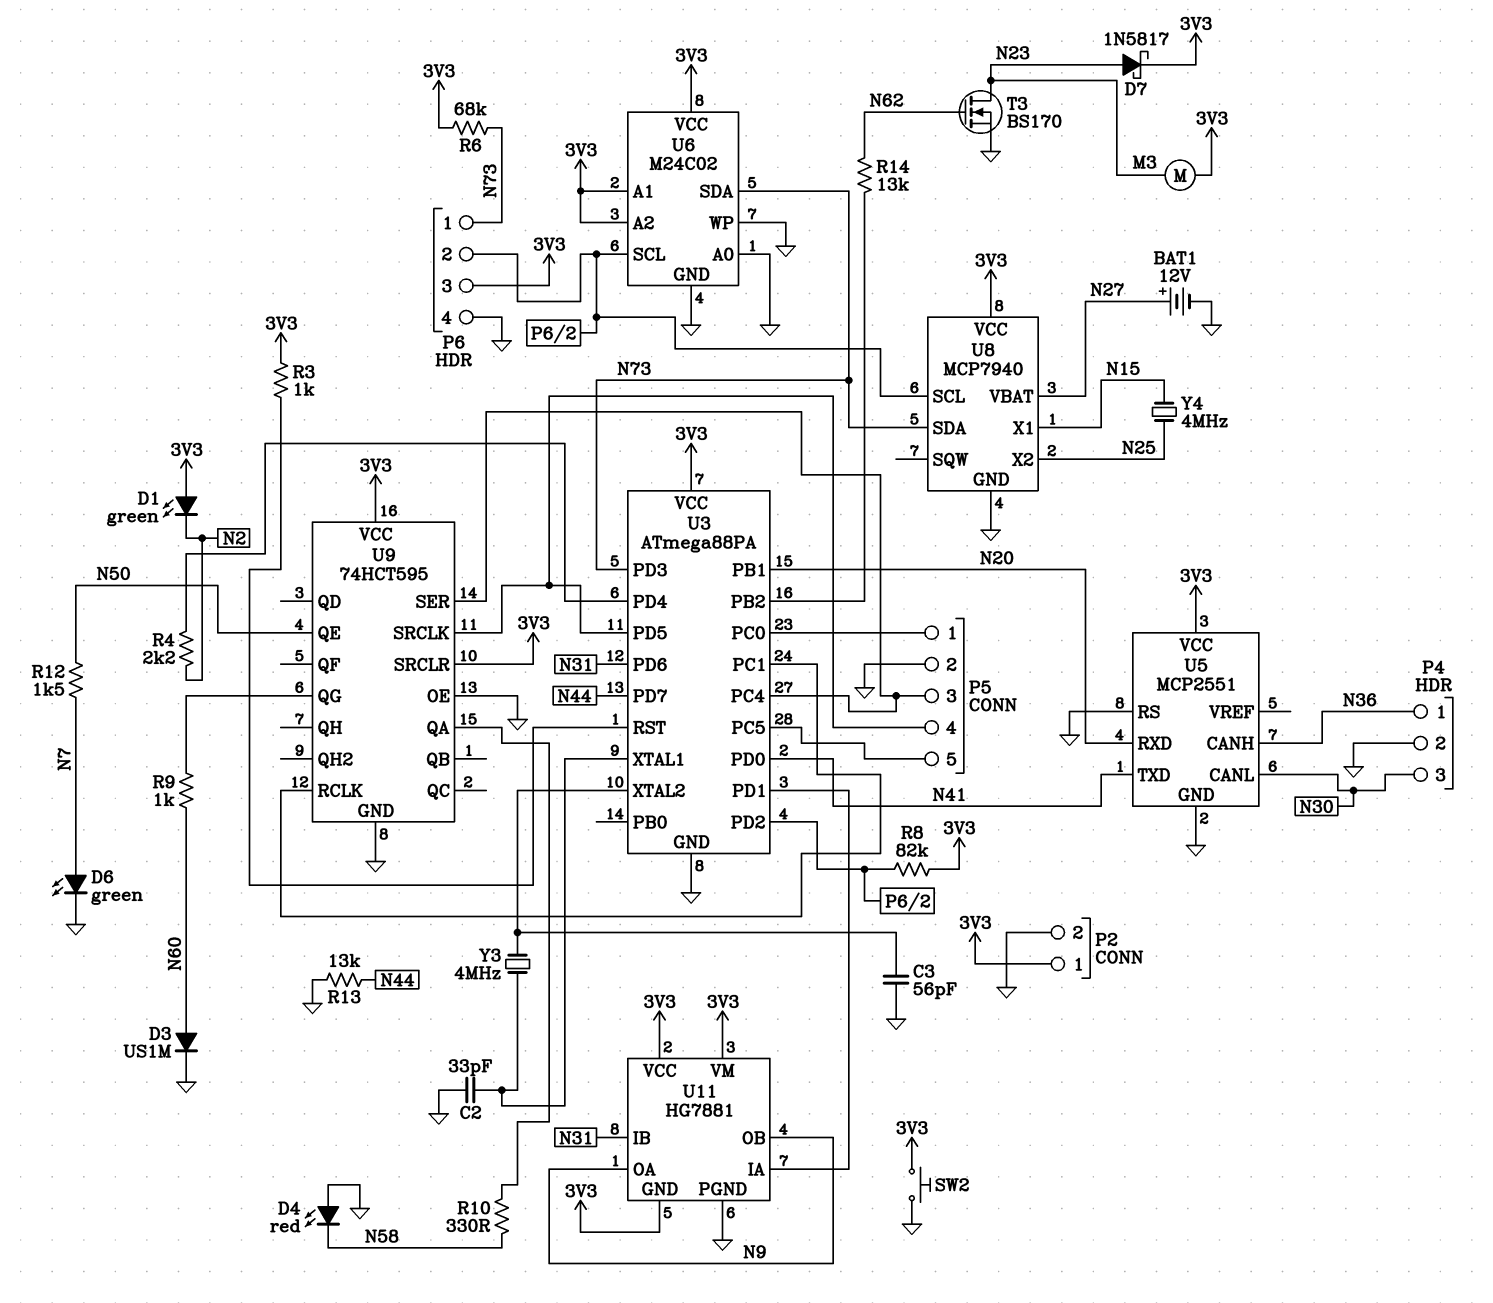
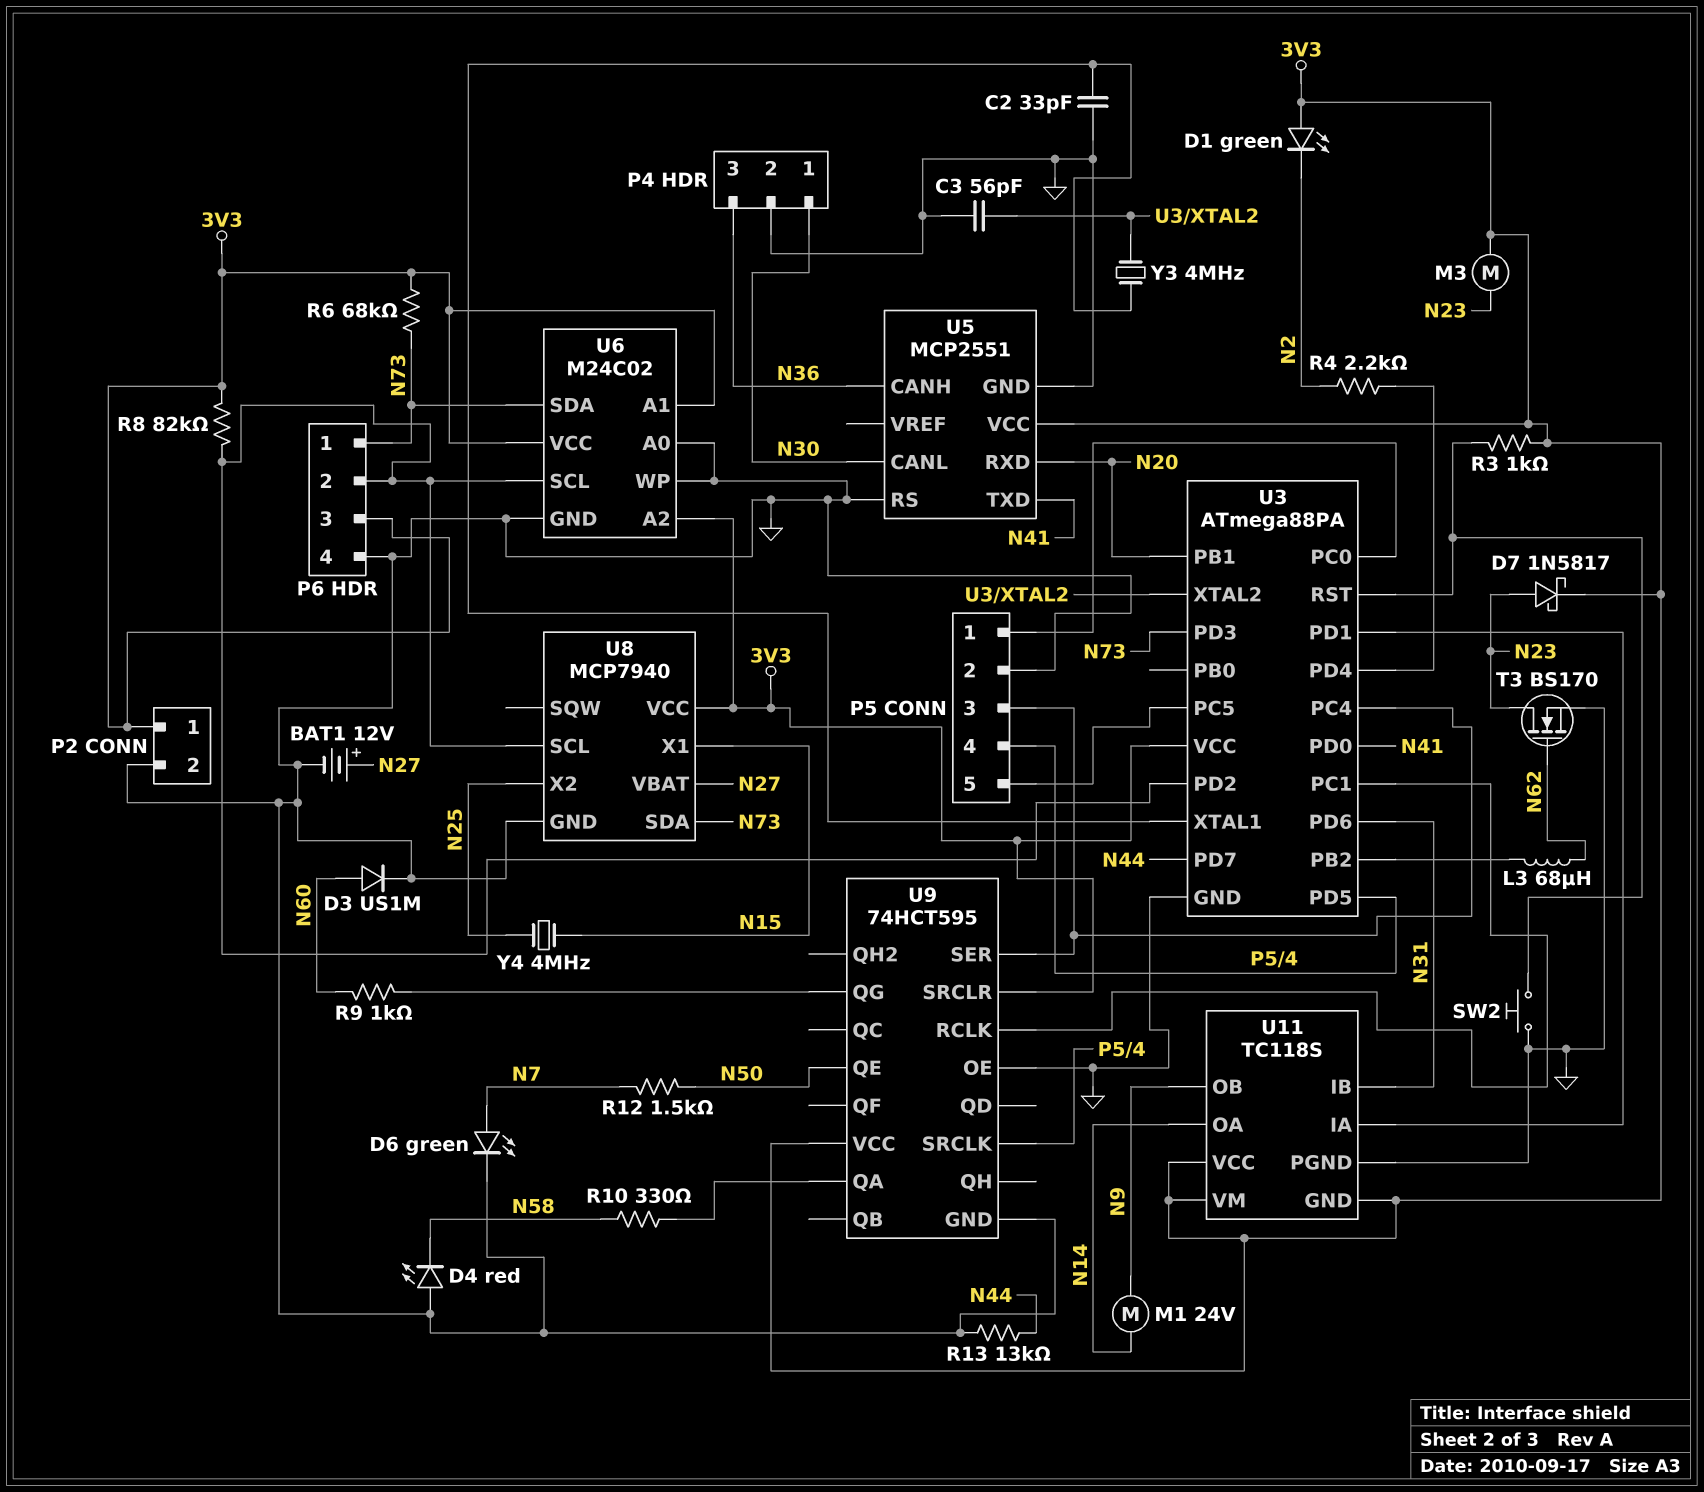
L3: none -> 68uH (N62, U3/PB2)
M1: none -> motor 24V (N9, N14)
P4 pin 1: N36 -> N30
P4 pin 3: N30 -> N36
R14: 13k (N62, U3/PB2) -> none
SW2: button (3V3, GND) -> button (GND, U3/RST)
U11: HG7881 -> TC118S
U11 pin OA: N9 -> N14

